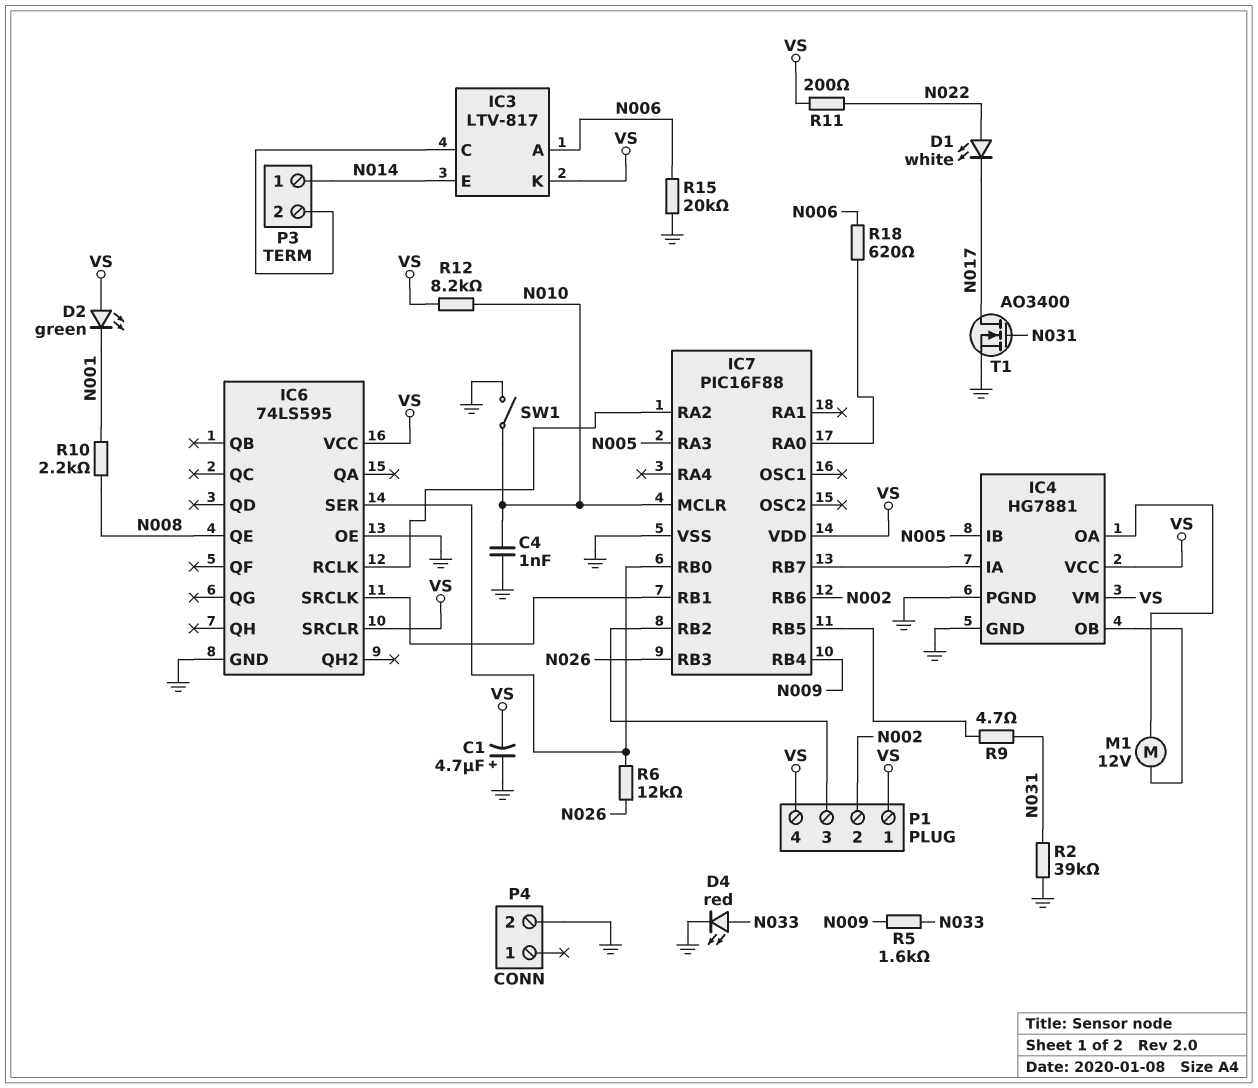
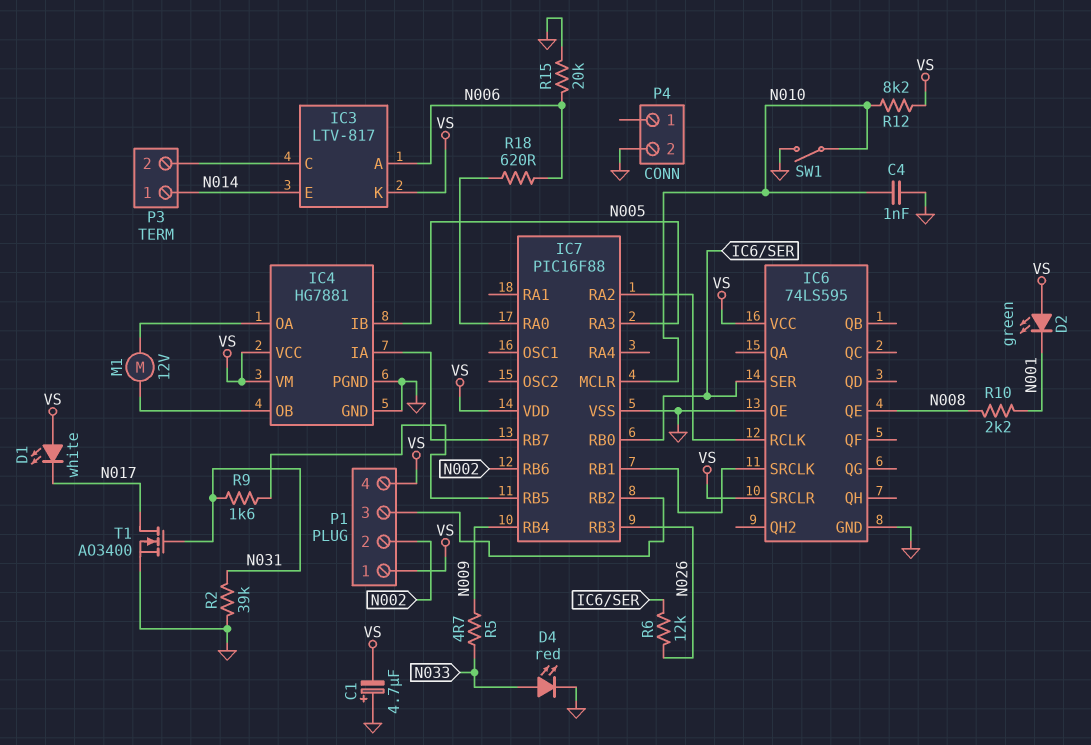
D1: LED white (A N022, K N017) -> LED white (A VS, K N017)
R5: 1.6k (N009, N033) -> 4.7 (N009, N033)
R9: 4.7 (IC7/RB5, N031) -> 1.6k (IC7/RB5, N031)
R11: 200 (N022, VS) -> none

